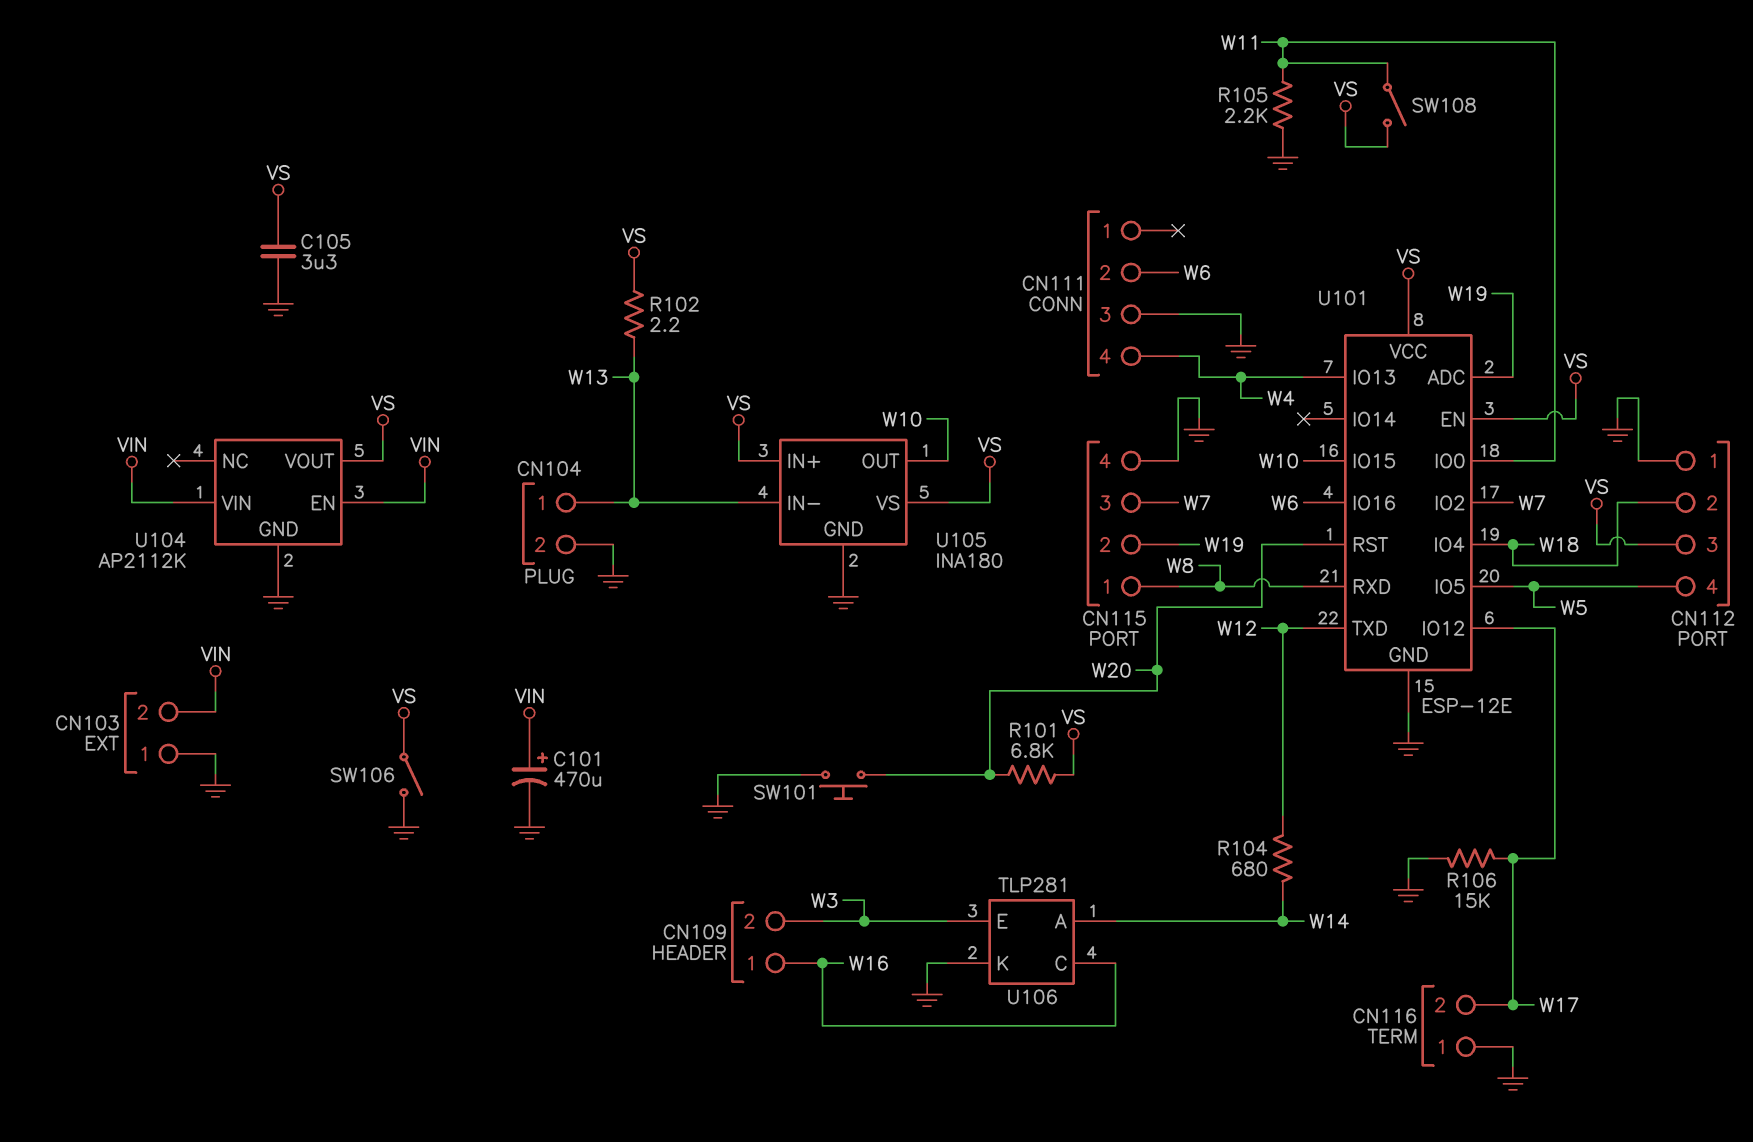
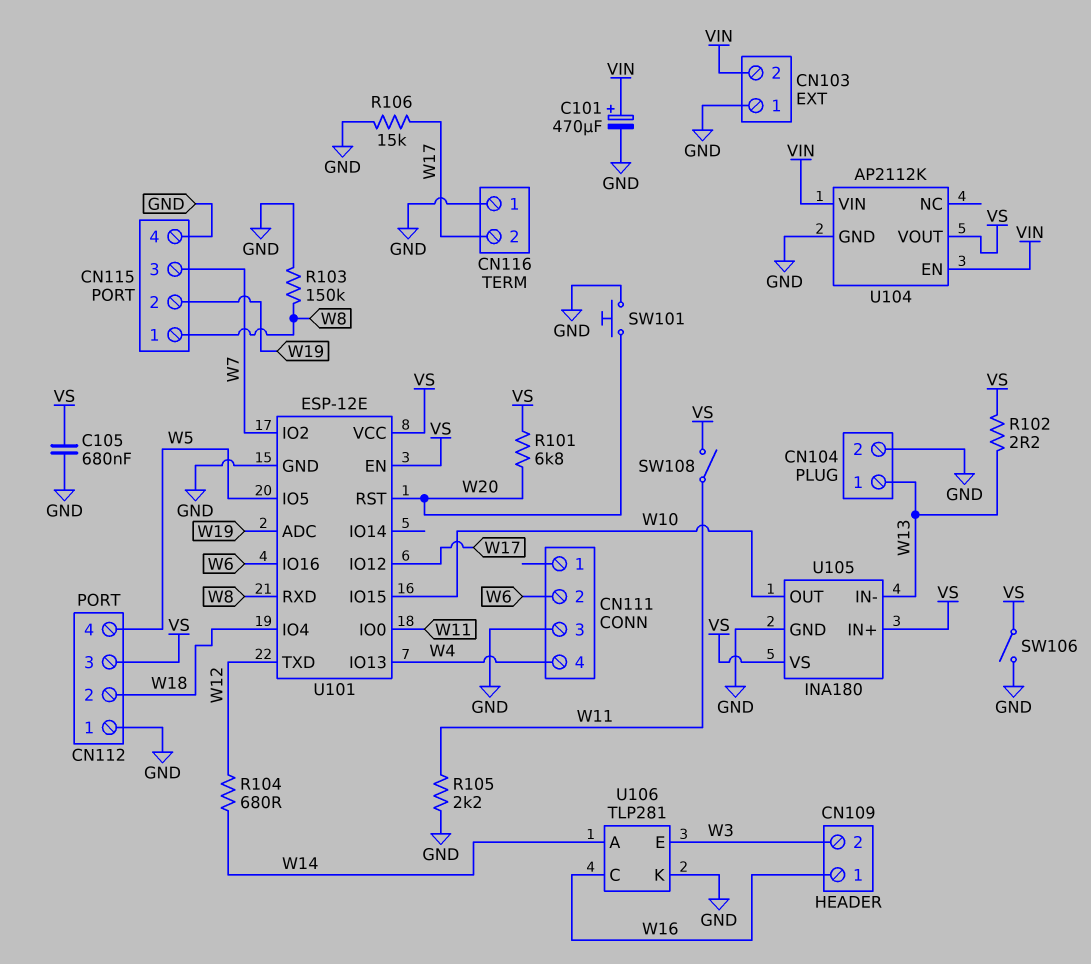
C105: 3.3uF (GND, VS) -> 680nF (GND, VS)
R103: none -> 150k (GND, W8)

